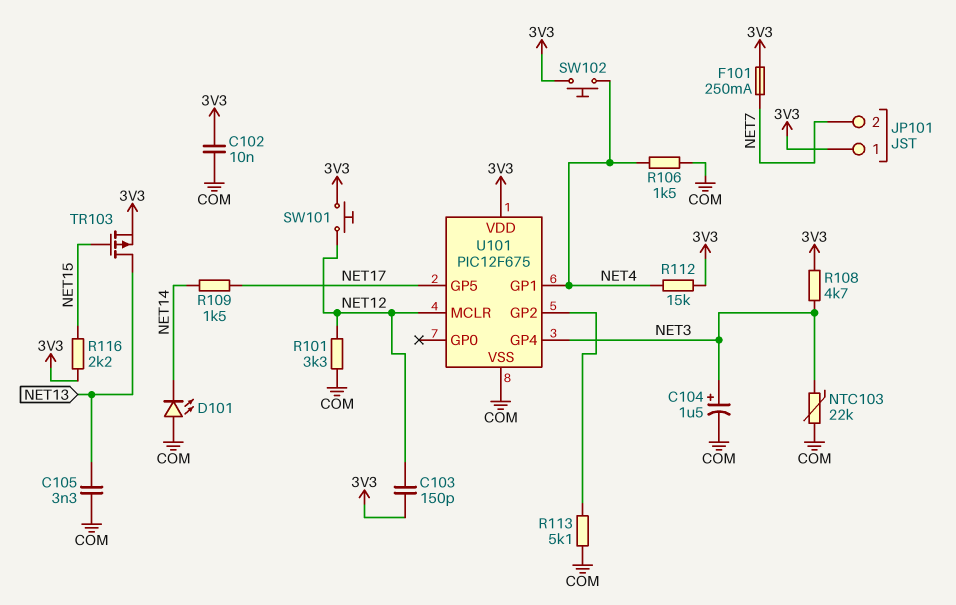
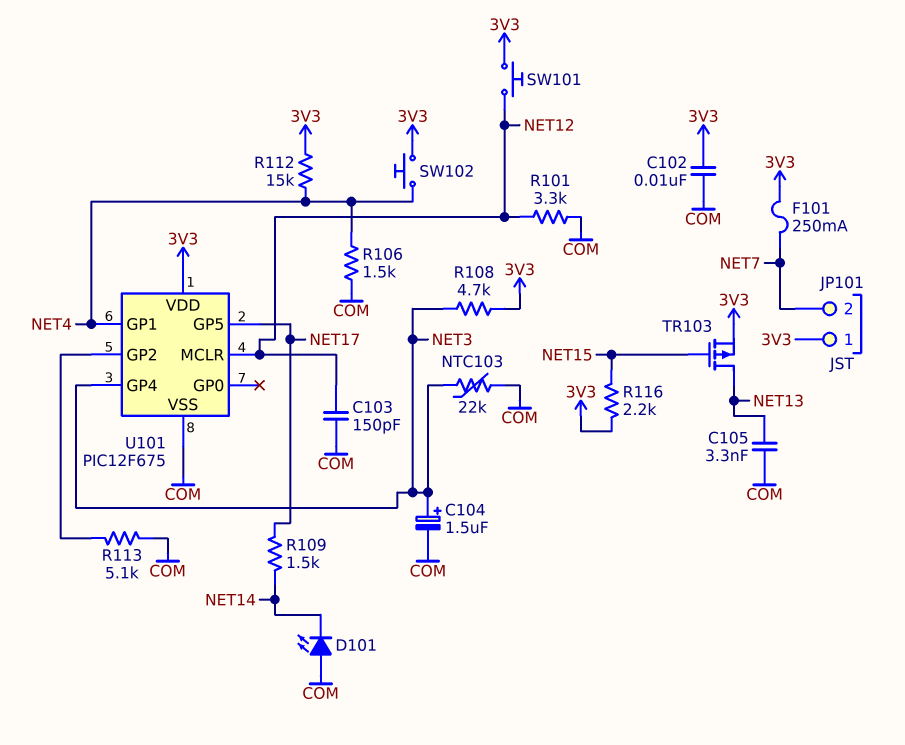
C103: 150pF (3V3, NET12) -> 150pF (COM, NET12)

